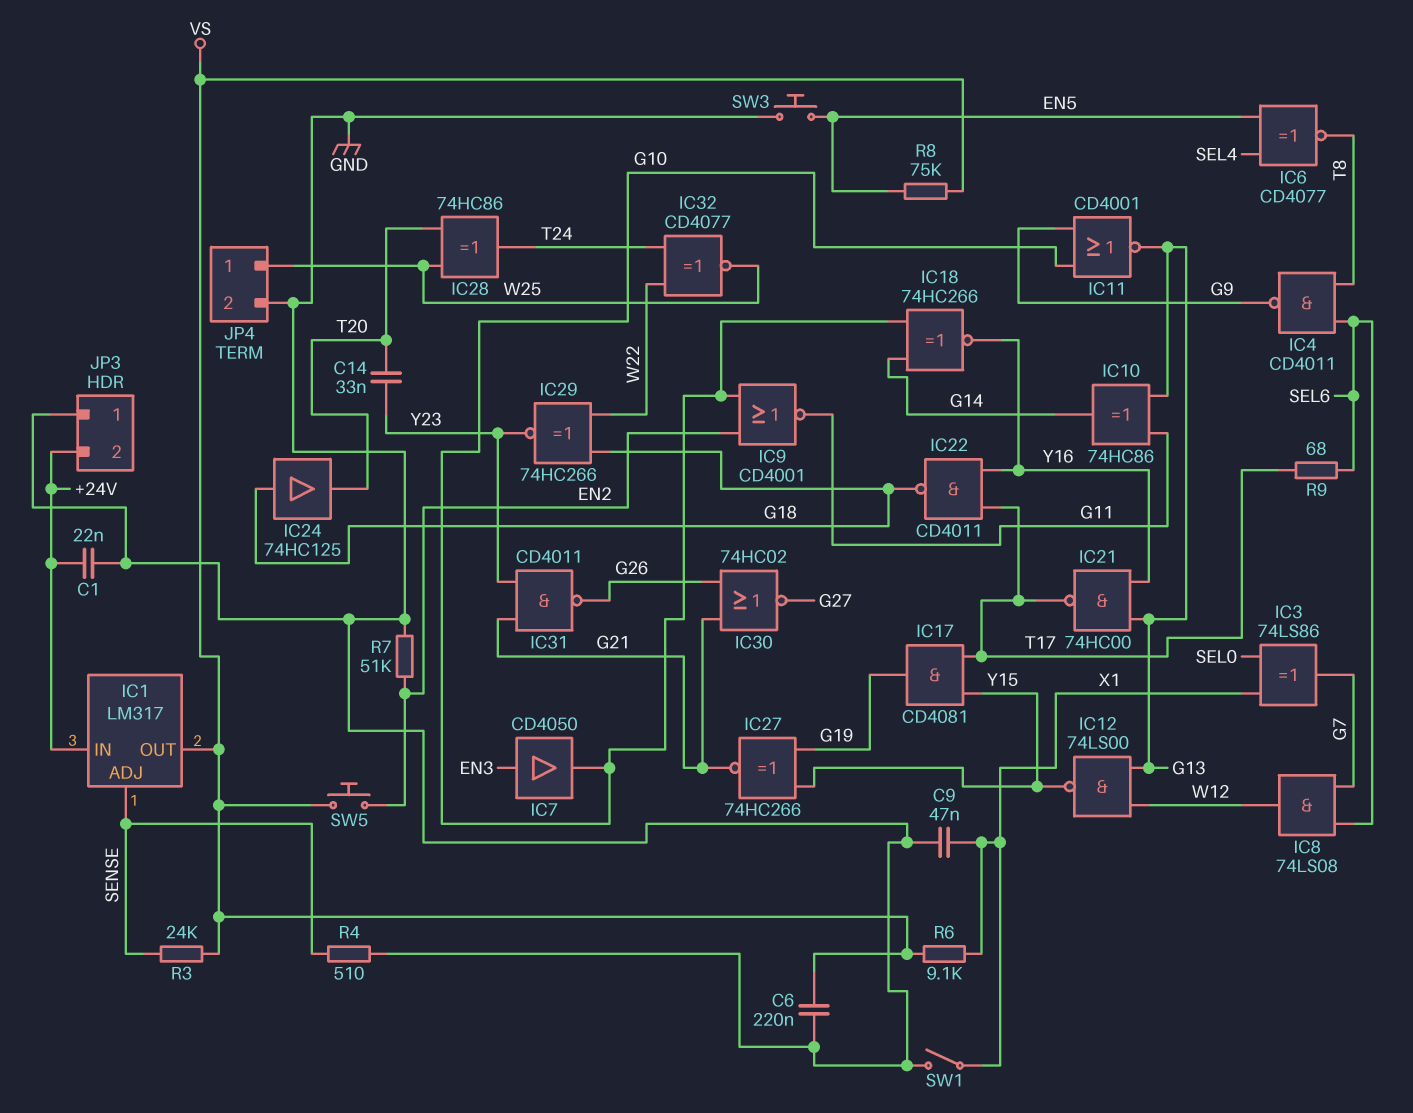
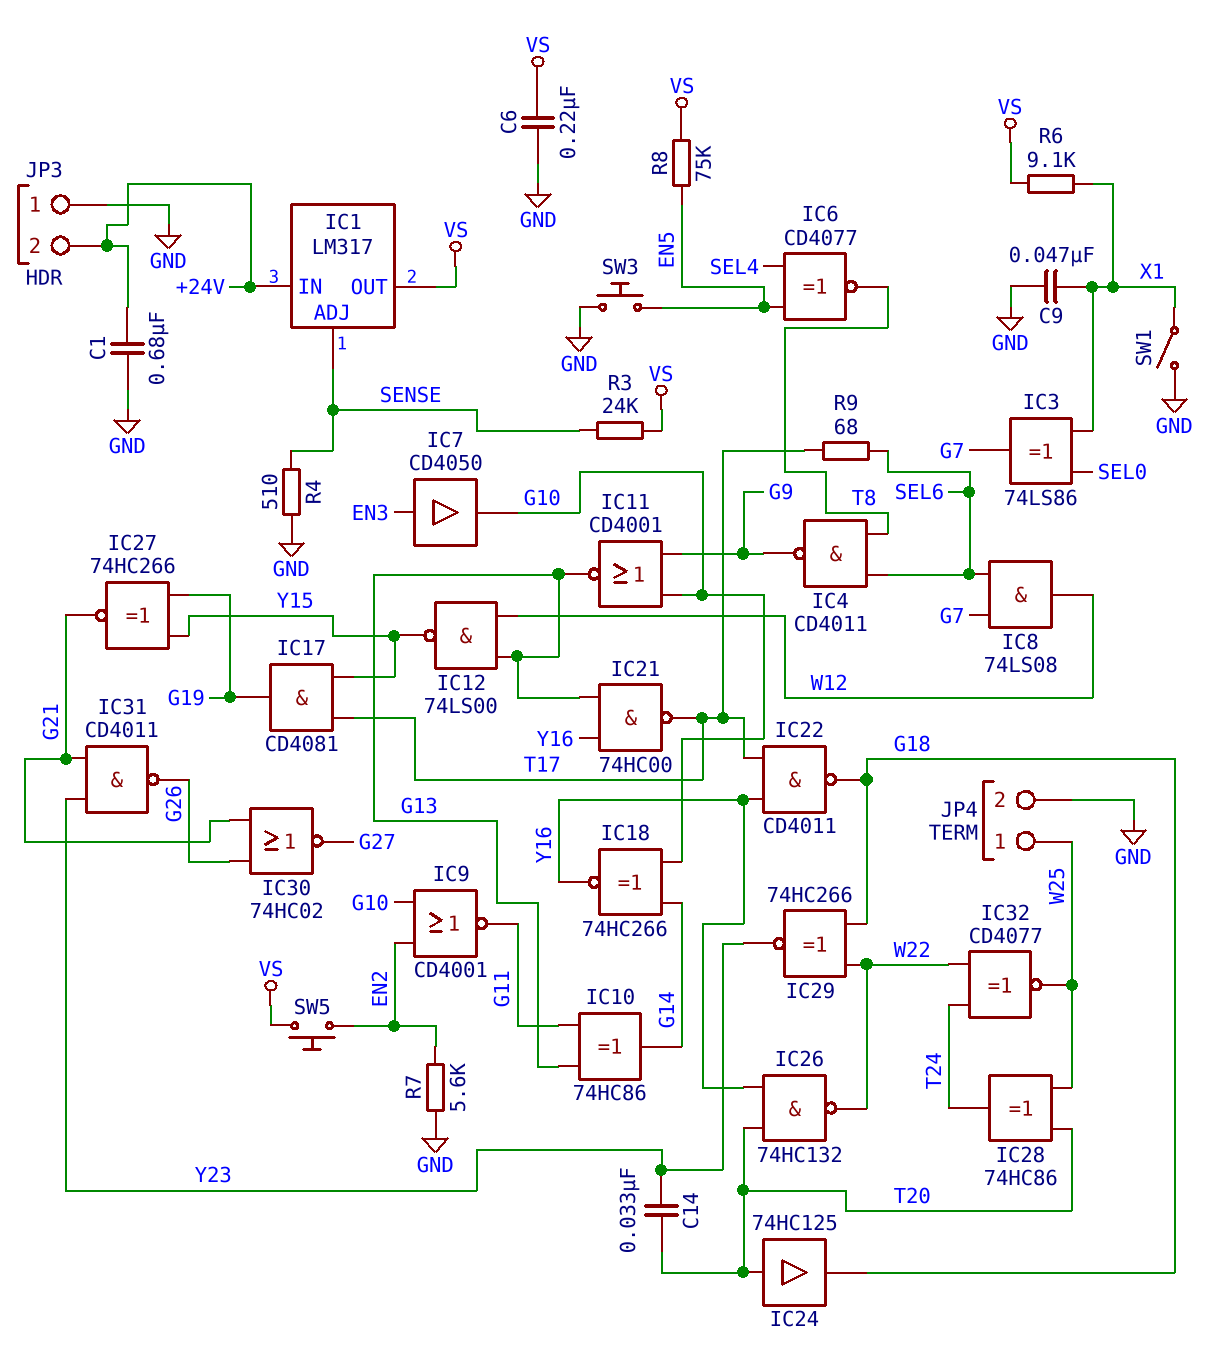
C1: 22nF (+24V, GND) -> 680nF (+24V, GND)
IC24: buffer 74HC125 (in G18, out T20) -> buffer 74HC125 (in T20, out G18)
IC26: none -> NAND 74HC132 (in T20, in Y16, out W22)
R7: 51k (EN2, GND) -> 5.6k (EN2, GND)

